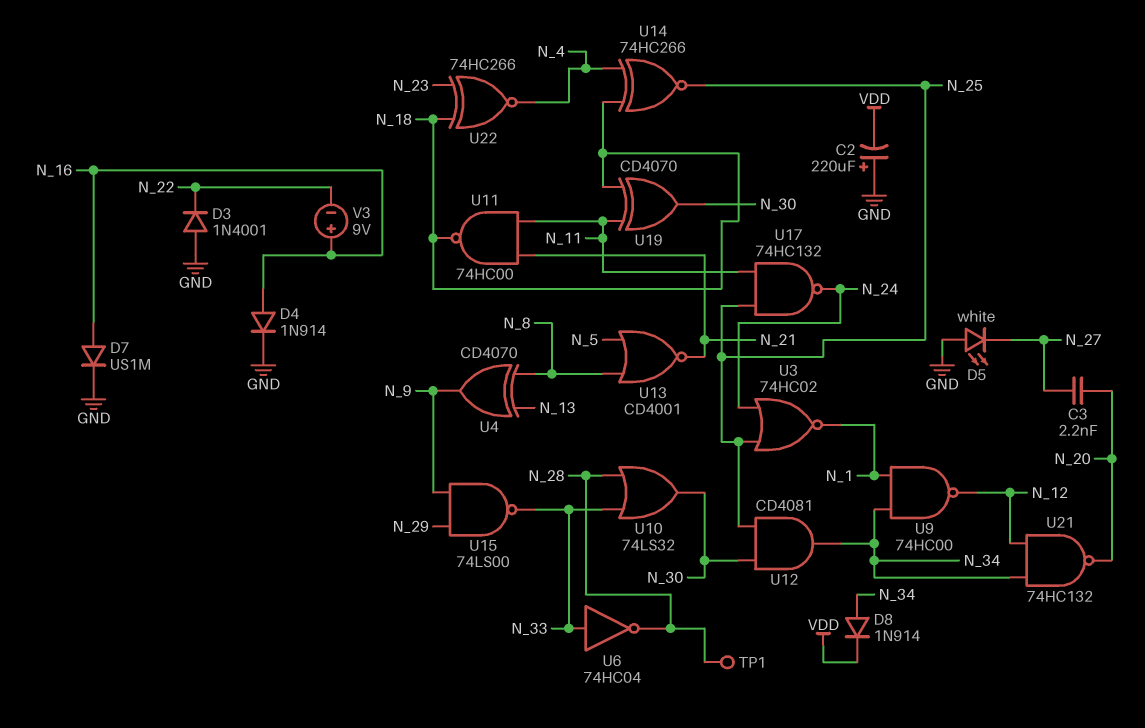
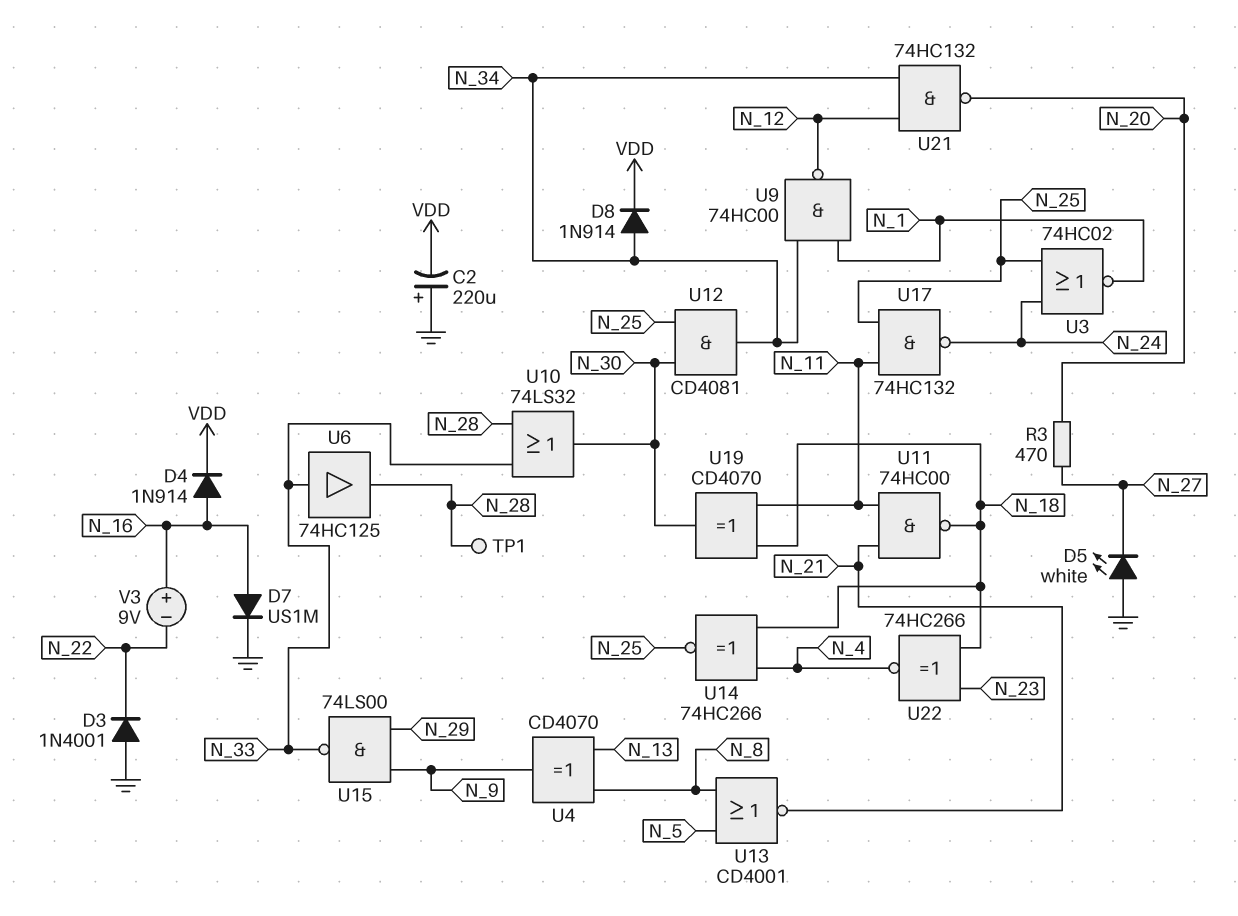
C3: 2.2nF (N_20, N_27) -> none
D4: diode 1N914 (A N_16, K GND) -> diode 1N914 (A N_16, K VDD)
R3: none -> 470 (N_20, N_27)
U6: NOT 74HC04 (in N_33, out N_28) -> buffer 74HC125 (in N_33, out N_28)

